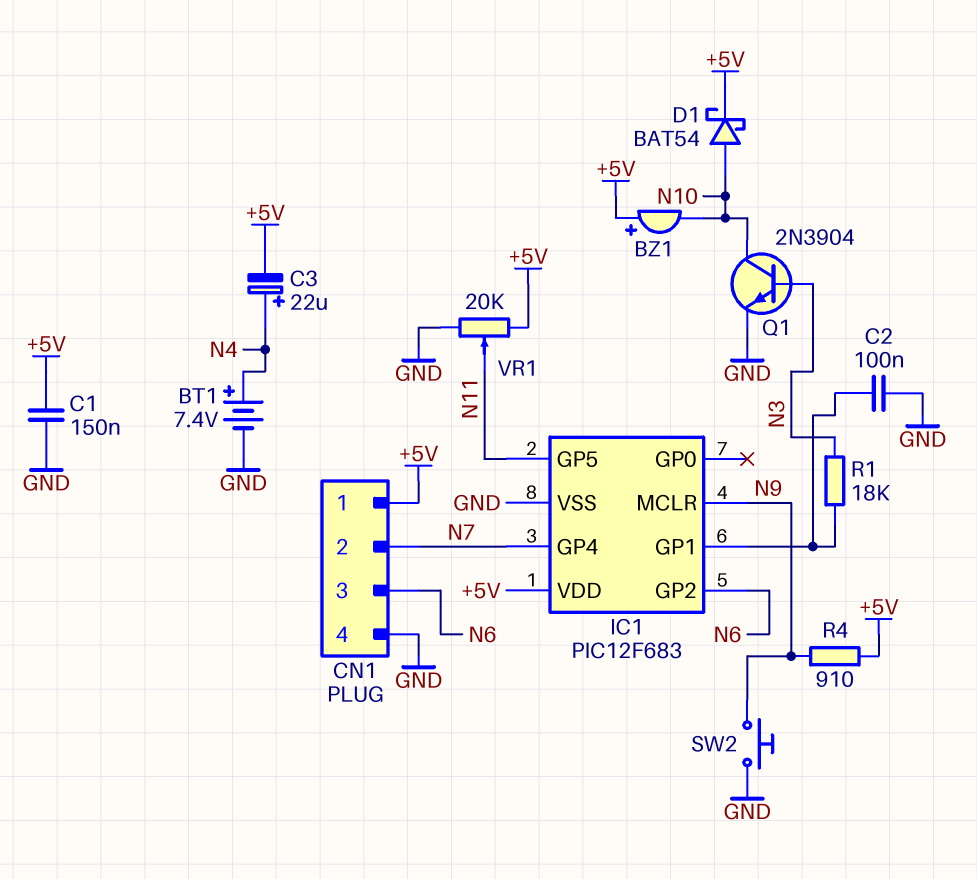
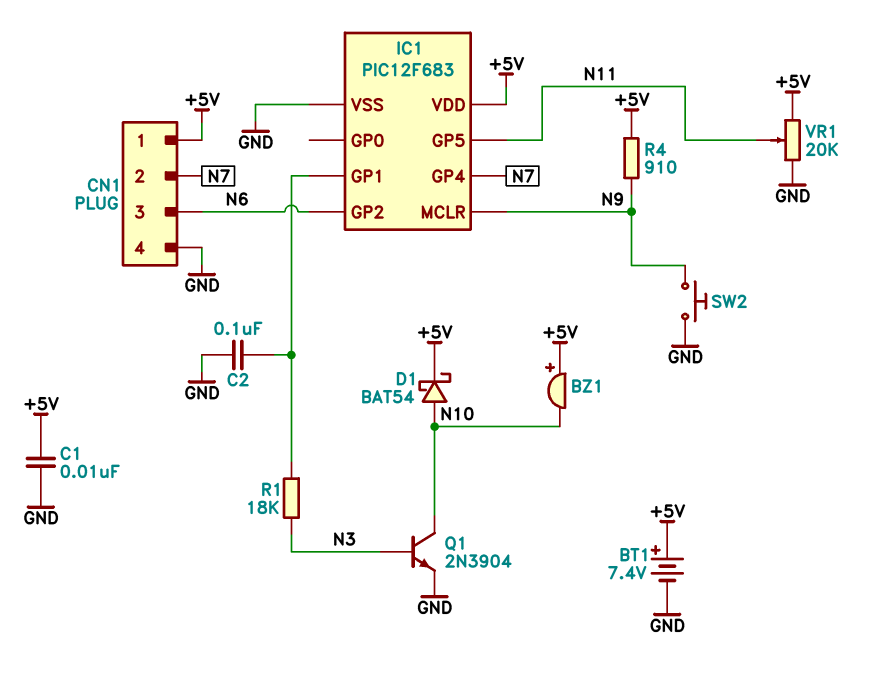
BT1: 7.4V (plus N4, minus GND) -> 7.4V (plus +5V, minus GND)
C1: 150nF (+5V, GND) -> 10nF (+5V, GND)
C3: 22uF (plus N4, minus +5V) -> none

